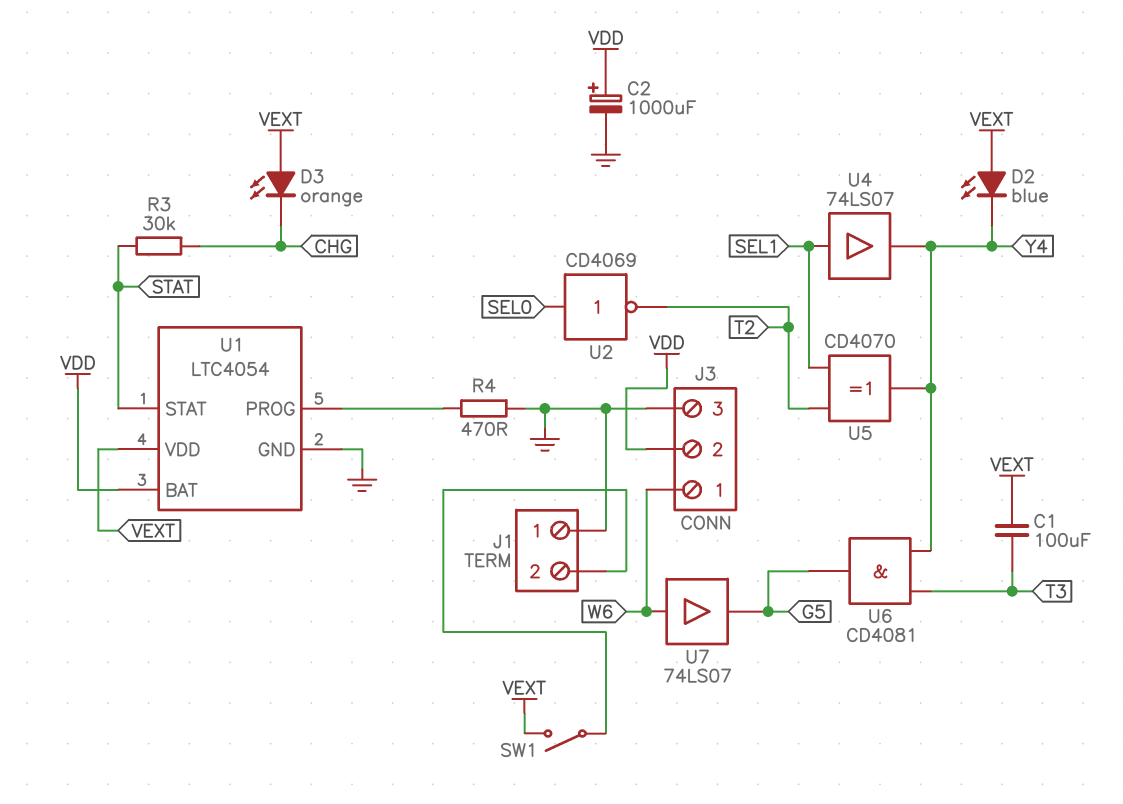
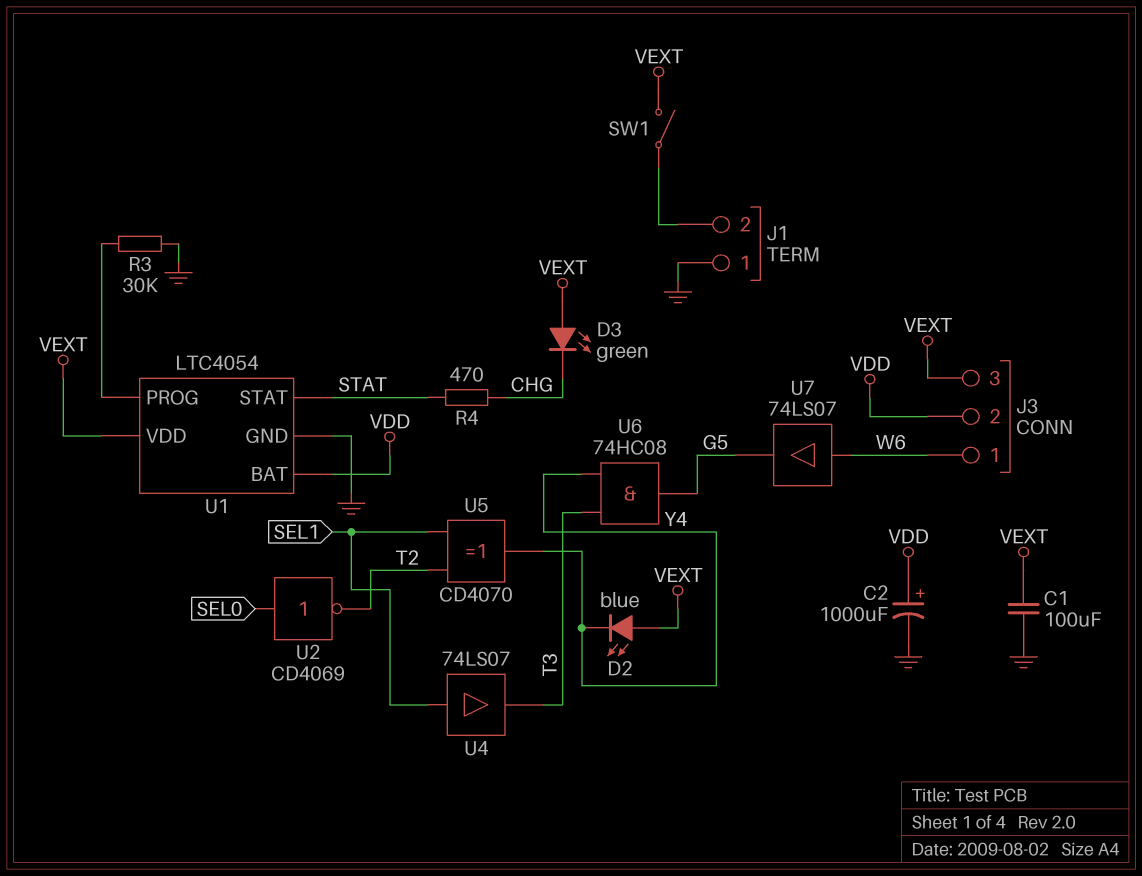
C1: 100uF (T3, VEXT) -> 100uF (GND, VEXT)
D3: LED orange (A VEXT, K CHG) -> LED green (A VEXT, K CHG)
J3 pin 3: GND -> VEXT
R3: 30k (CHG, STAT) -> 30k (GND, U1/PROG)
R4: 470 (GND, U1/PROG) -> 470 (CHG, STAT)
U4: buffer 74LS07 (in SEL1, out Y4) -> buffer 74LS07 (in SEL1, out T3)
U6: AND CD4081 (in T3, in Y4, out G5) -> AND 74HC08 (in T3, in Y4, out G5)

